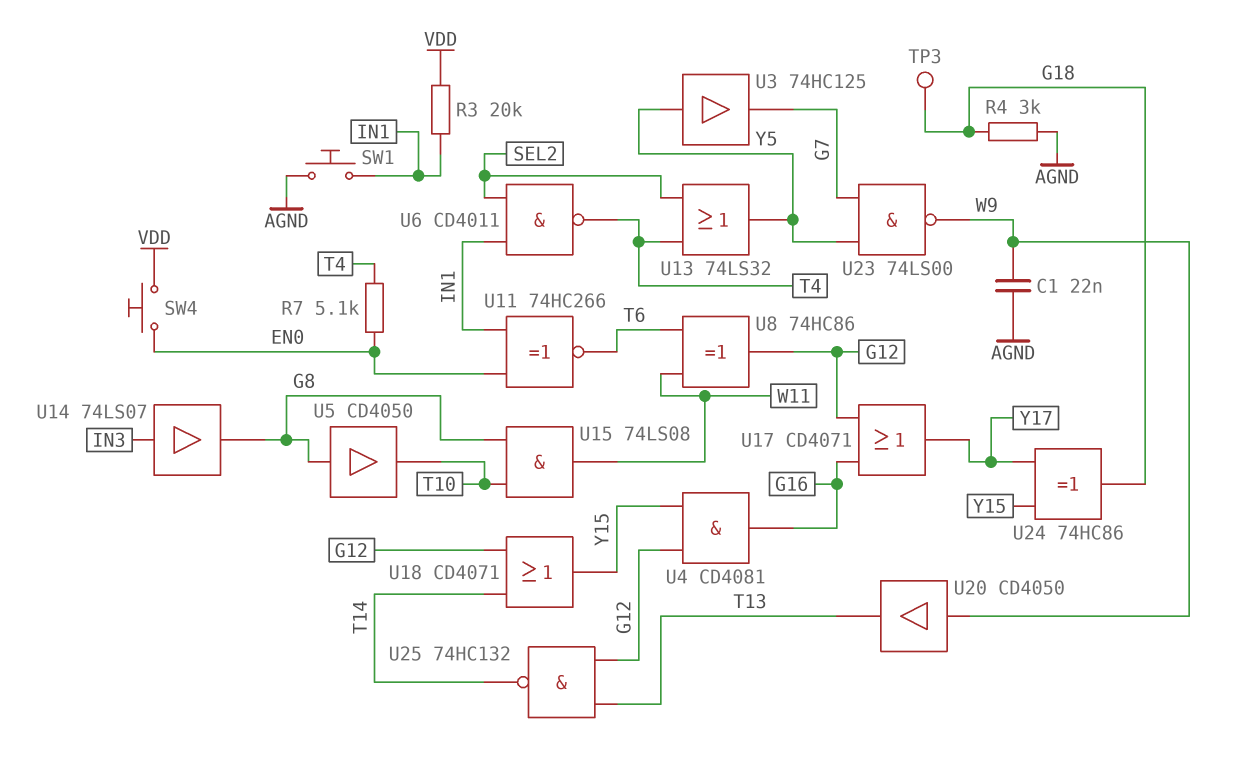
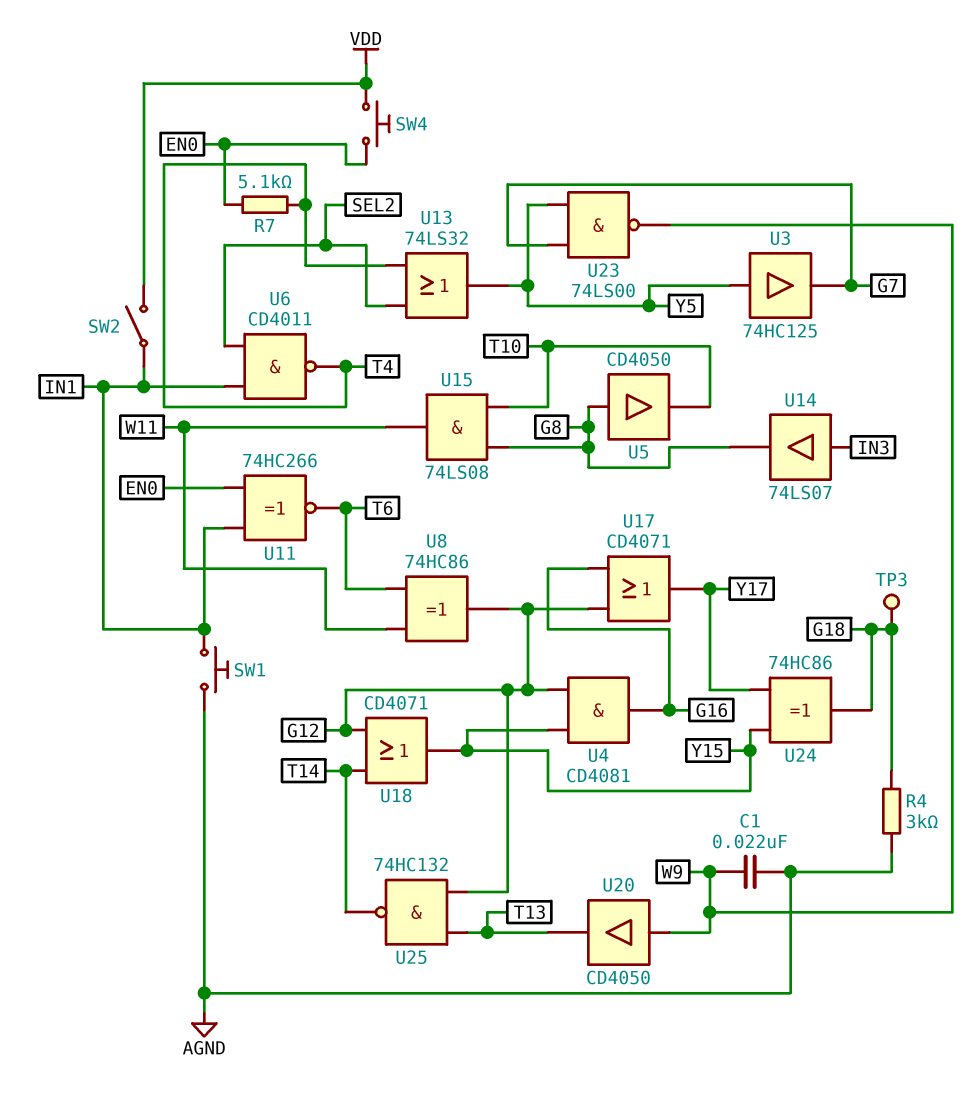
R3: 20k (IN1, VDD) -> none
SW2: none -> switch (IN1, VDD)

